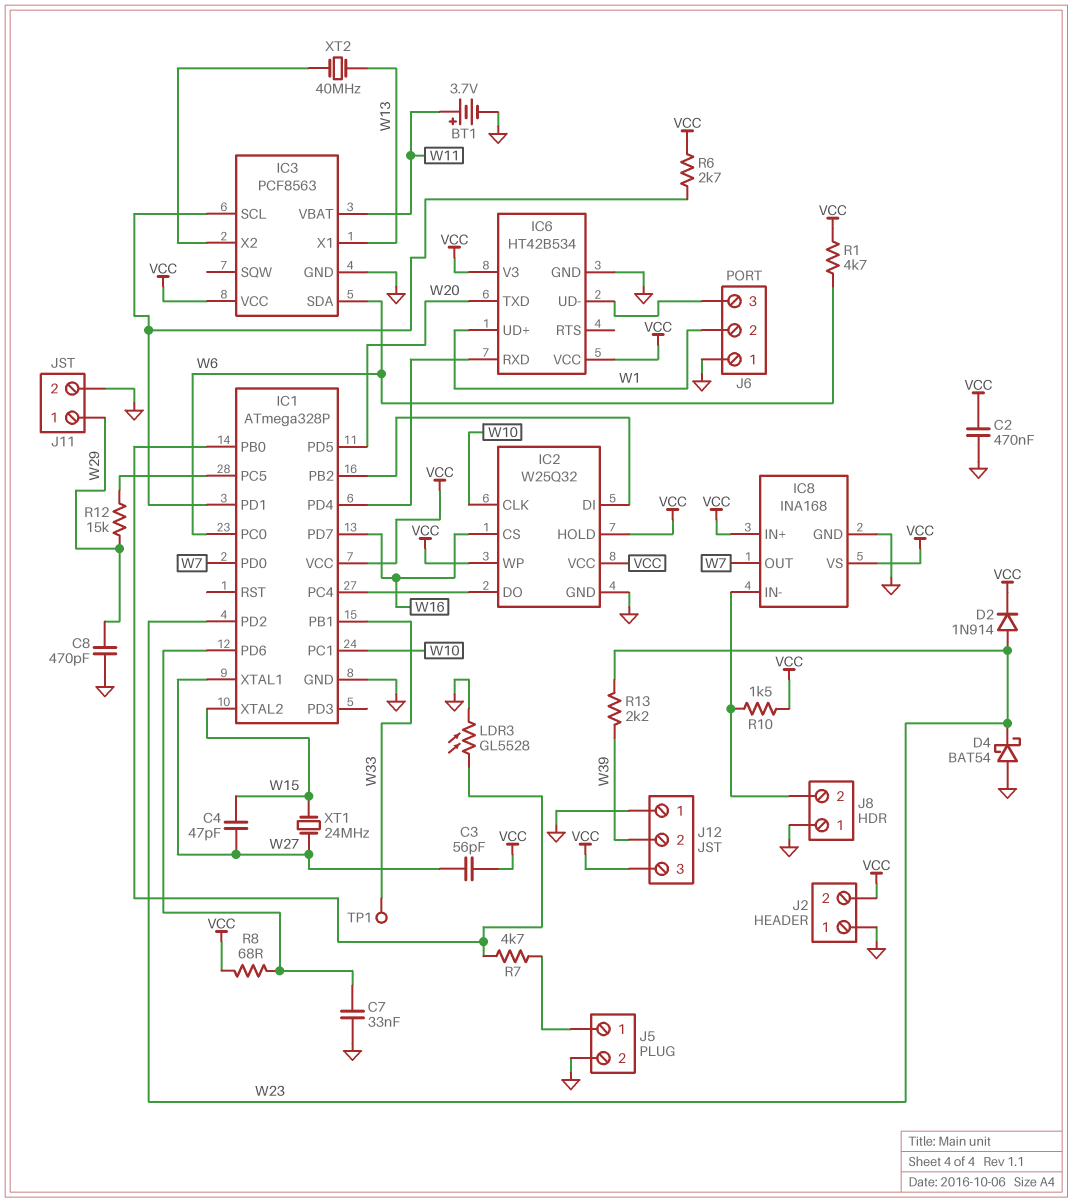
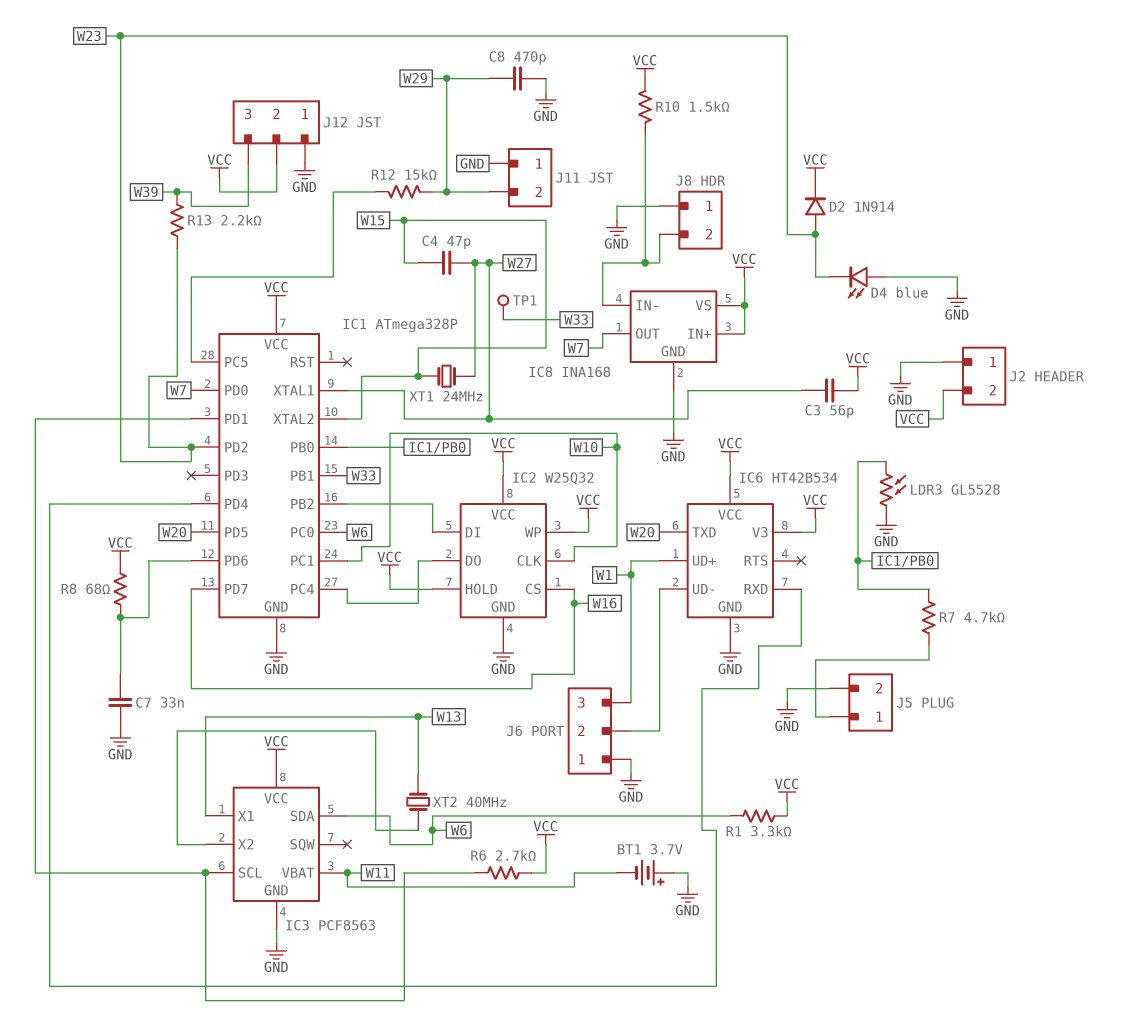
BT1: 3.7V (plus W11, minus GND) -> 3.7V (plus GND, minus W11)
C2: 470nF (GND, VCC) -> none
D4: schottky BAT54 (A GND, K W23) -> LED blue (A GND, K W23)
J6 pin 2: W1 -> IC6/UD-
J6 pin 3: IC6/UD- -> W1
J11 pin 1: W29 -> GND
J11 pin 2: GND -> W29
J12 pin 2: W39 -> VCC
J12 pin 3: VCC -> W39
R1: 4.7k (VCC, W6) -> 3.3k (VCC, W6)

